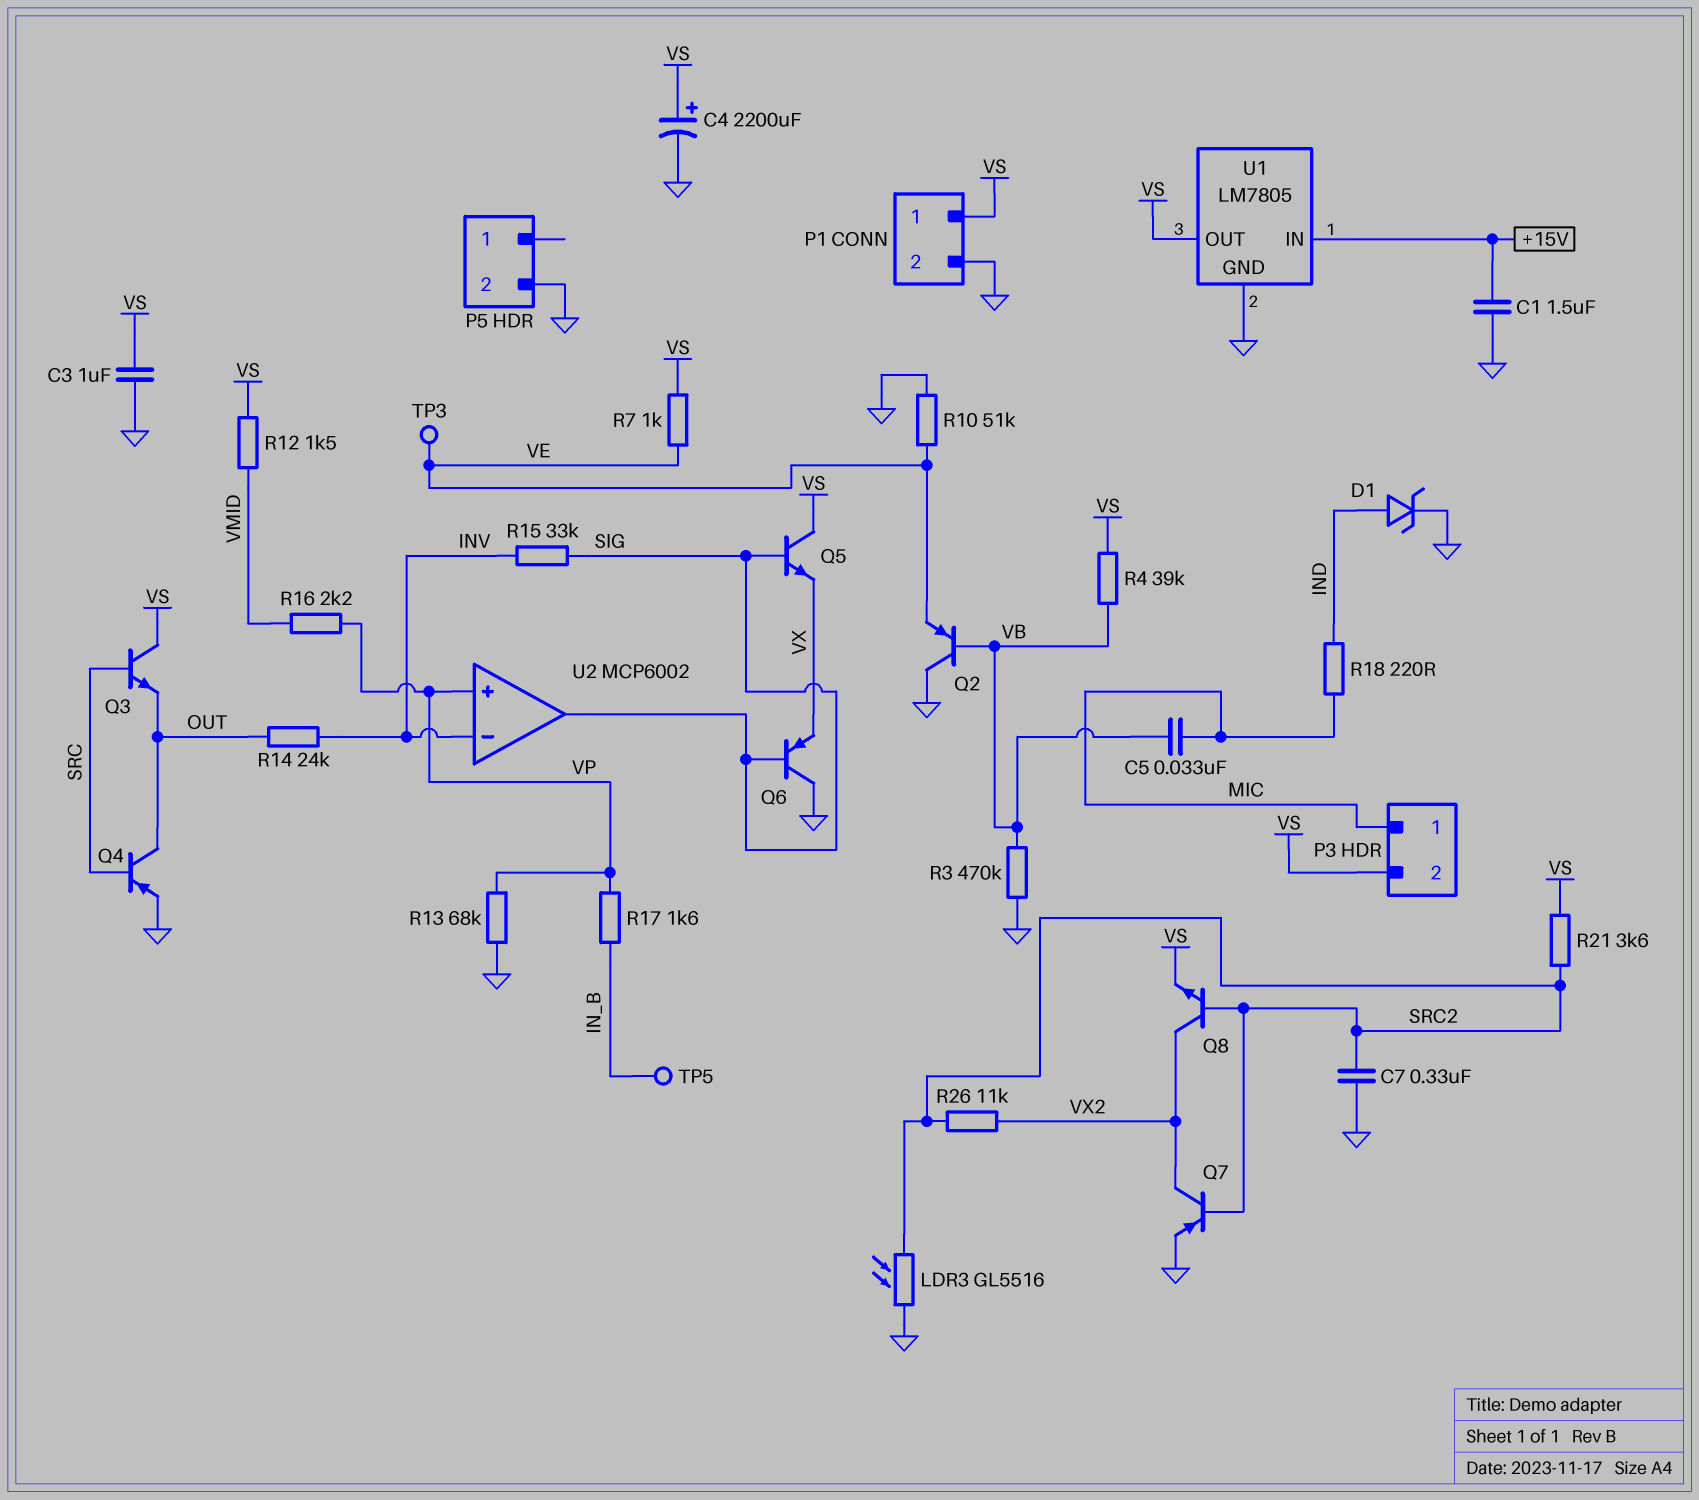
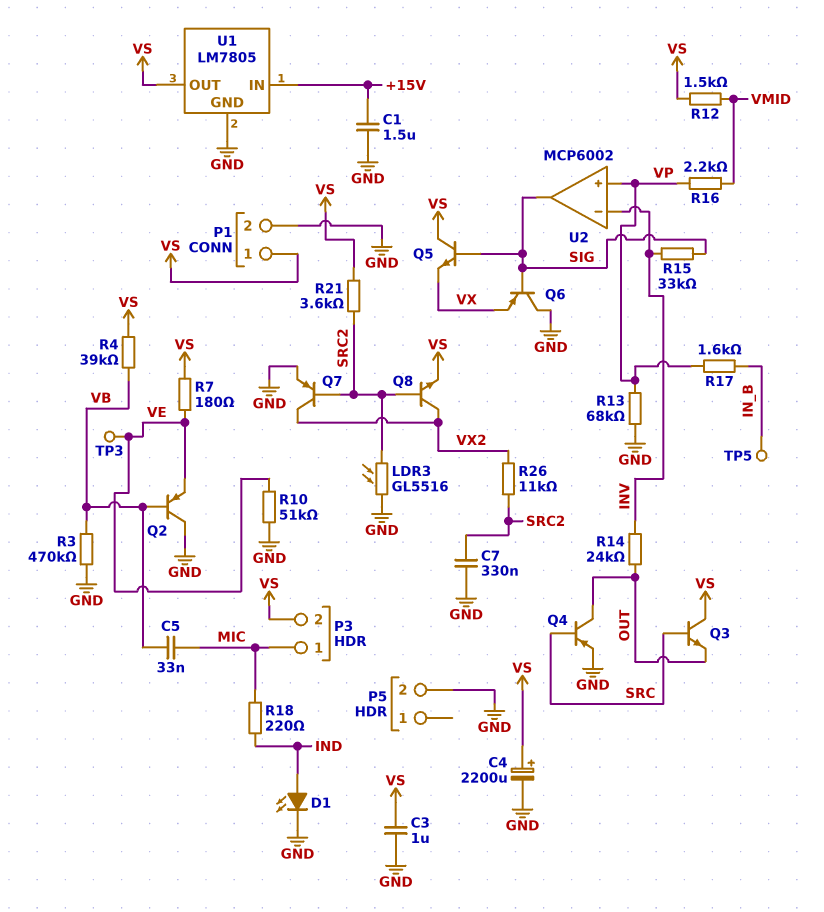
D1: zener (A IND, K GND) -> LED (A IND, K GND)
R7: 1k (VE, VS) -> 180 (VE, VS)

